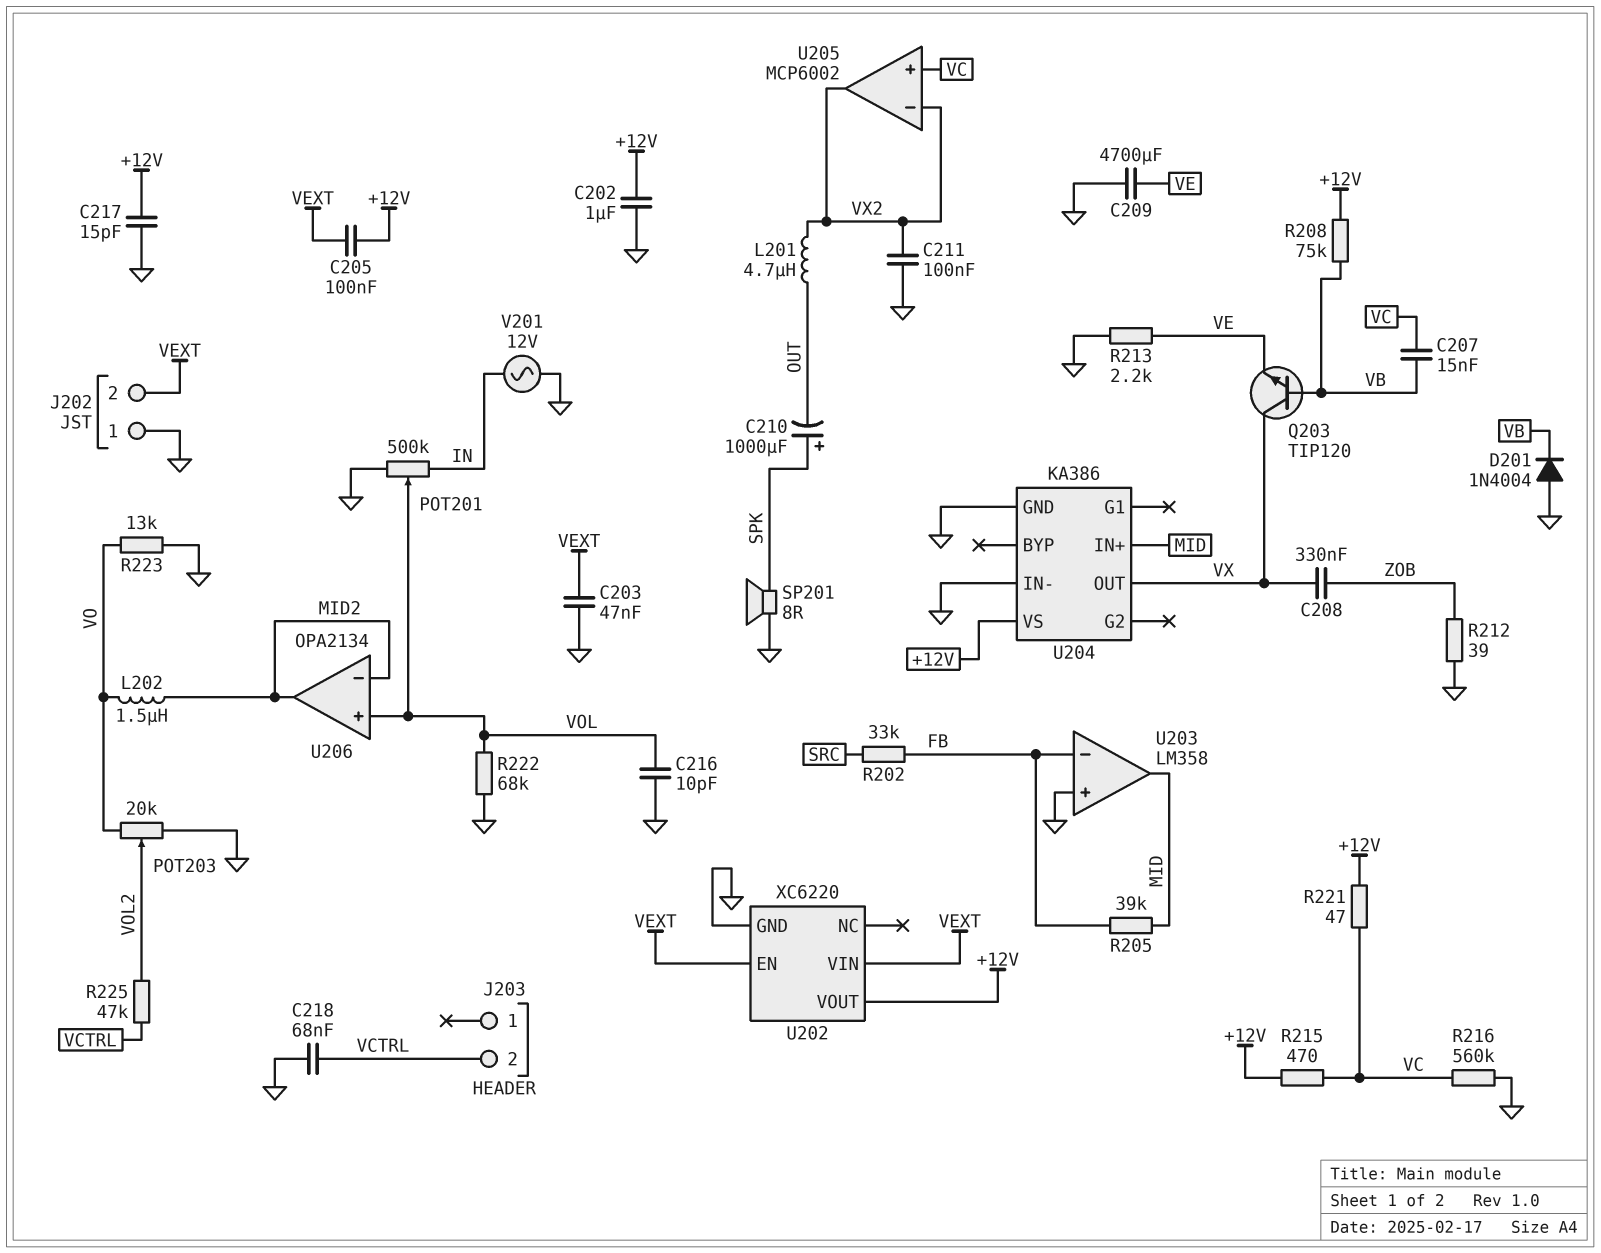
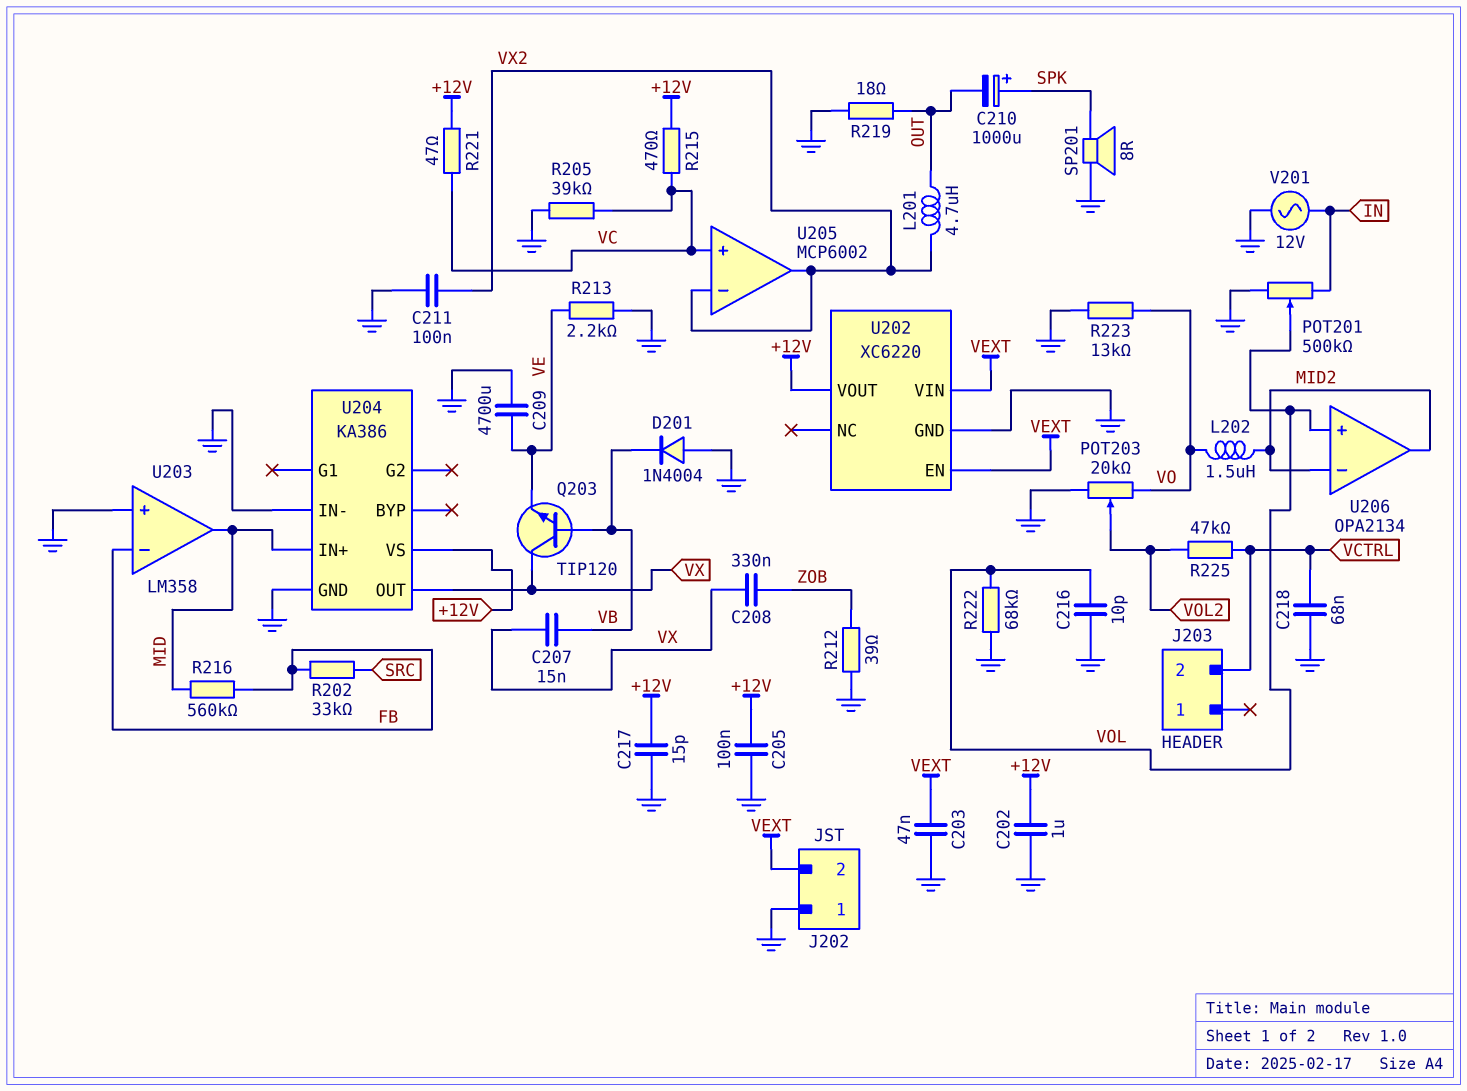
C205: 100nF (+12V, VEXT) -> 100nF (+12V, GND)
C207: 15nF (VB, VC) -> 15nF (VB, VX)
R205: 39k (FB, MID) -> 39k (GND, VC)
R208: 75k (+12V, VB) -> none
R216: 560k (GND, VC) -> 560k (FB, MID)
R219: none -> 18 (GND, OUT)

